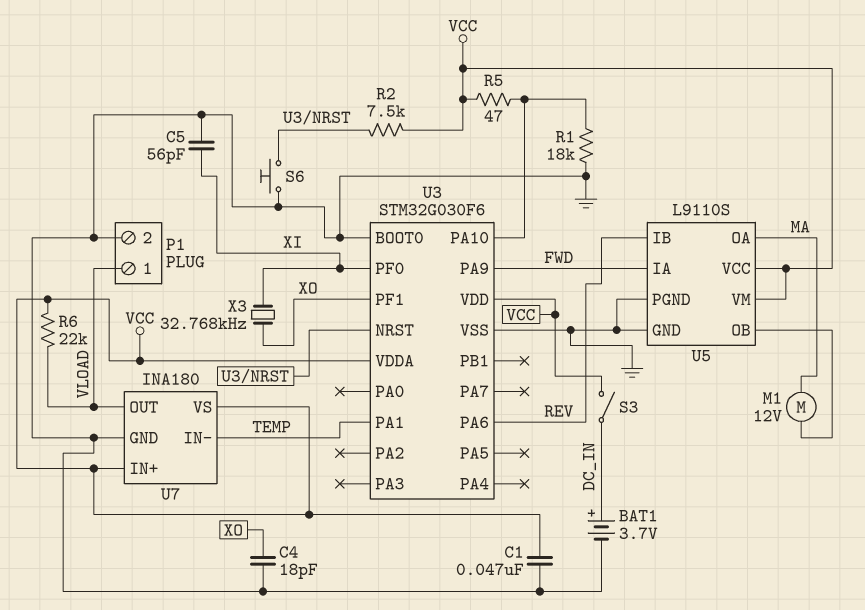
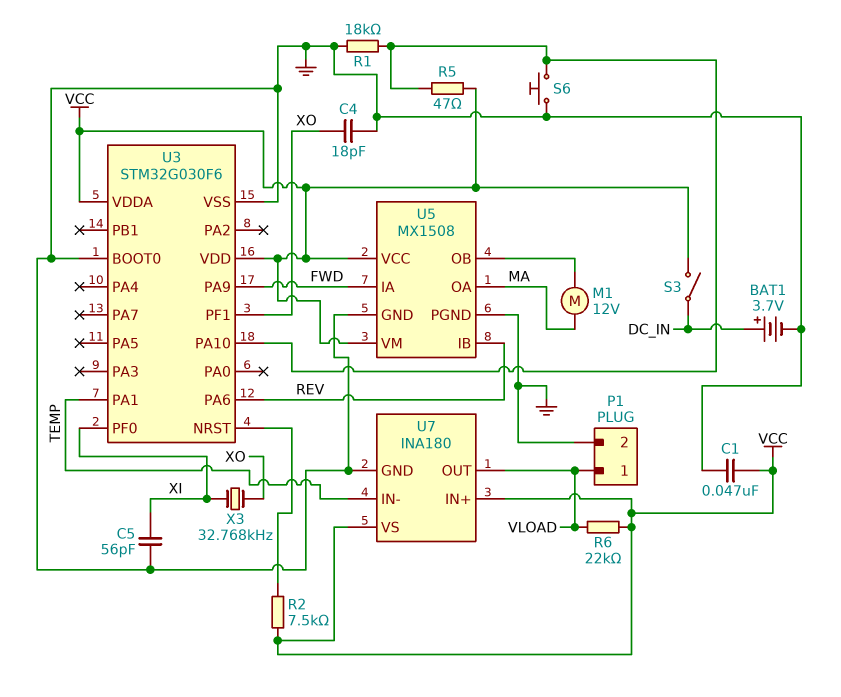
S6: button (GND, U3/NRST) -> button (GND, U3/PA10)
U5: L9110S -> MX1508

